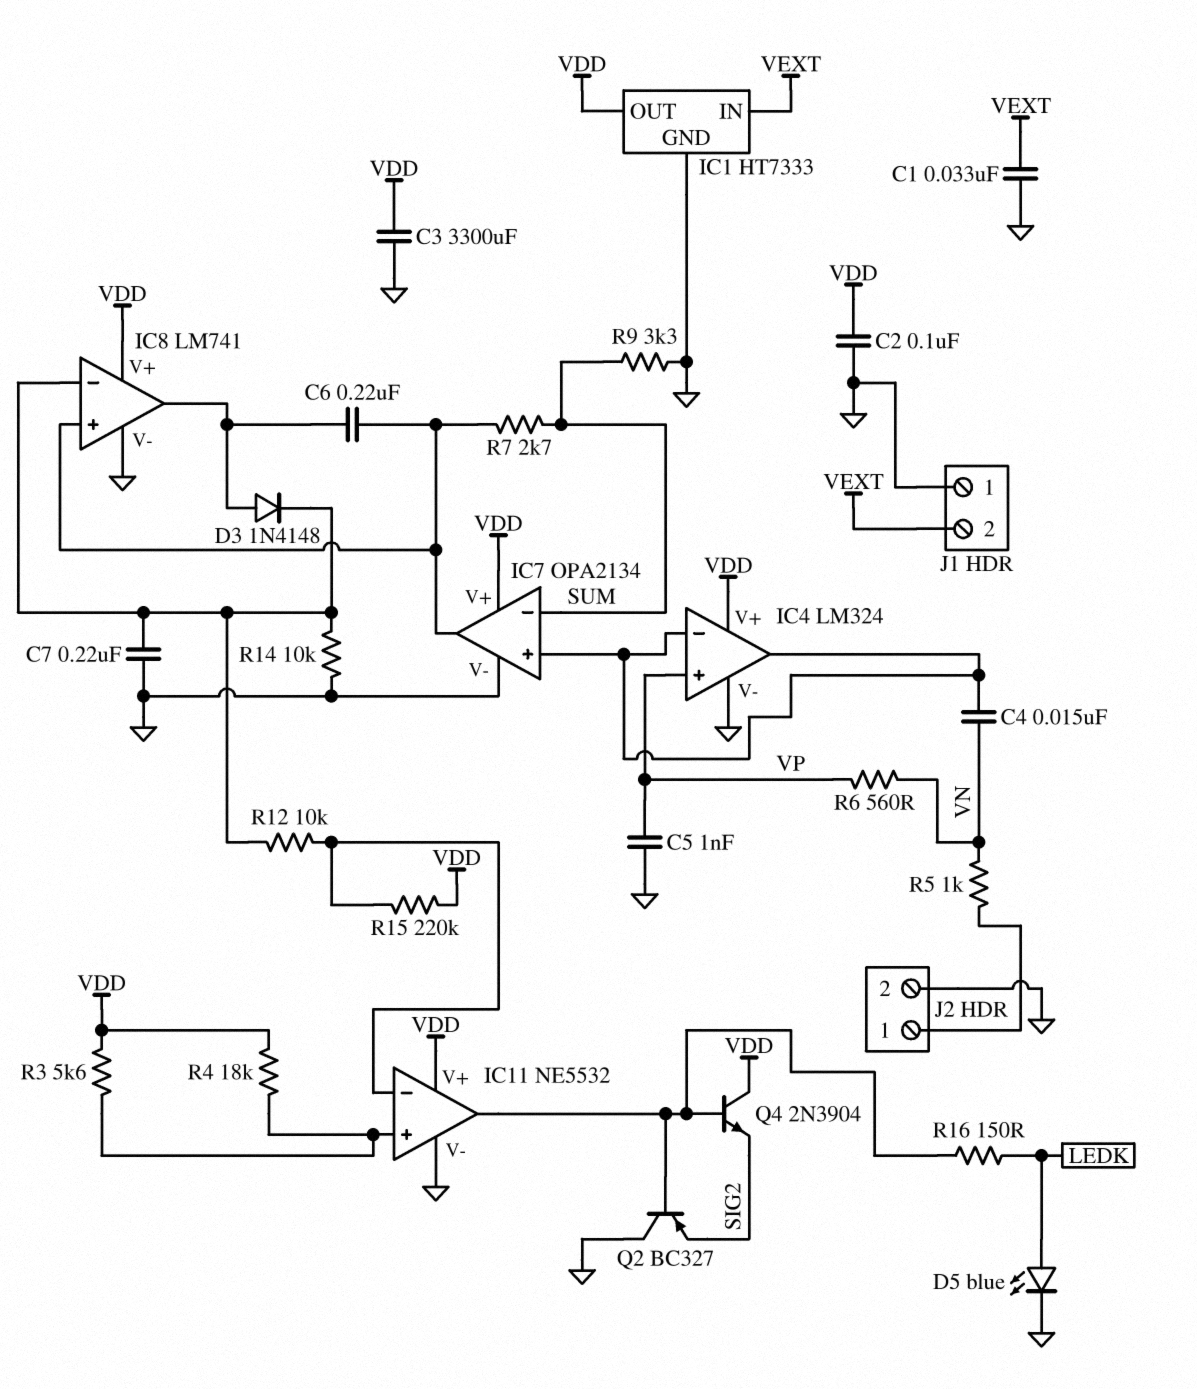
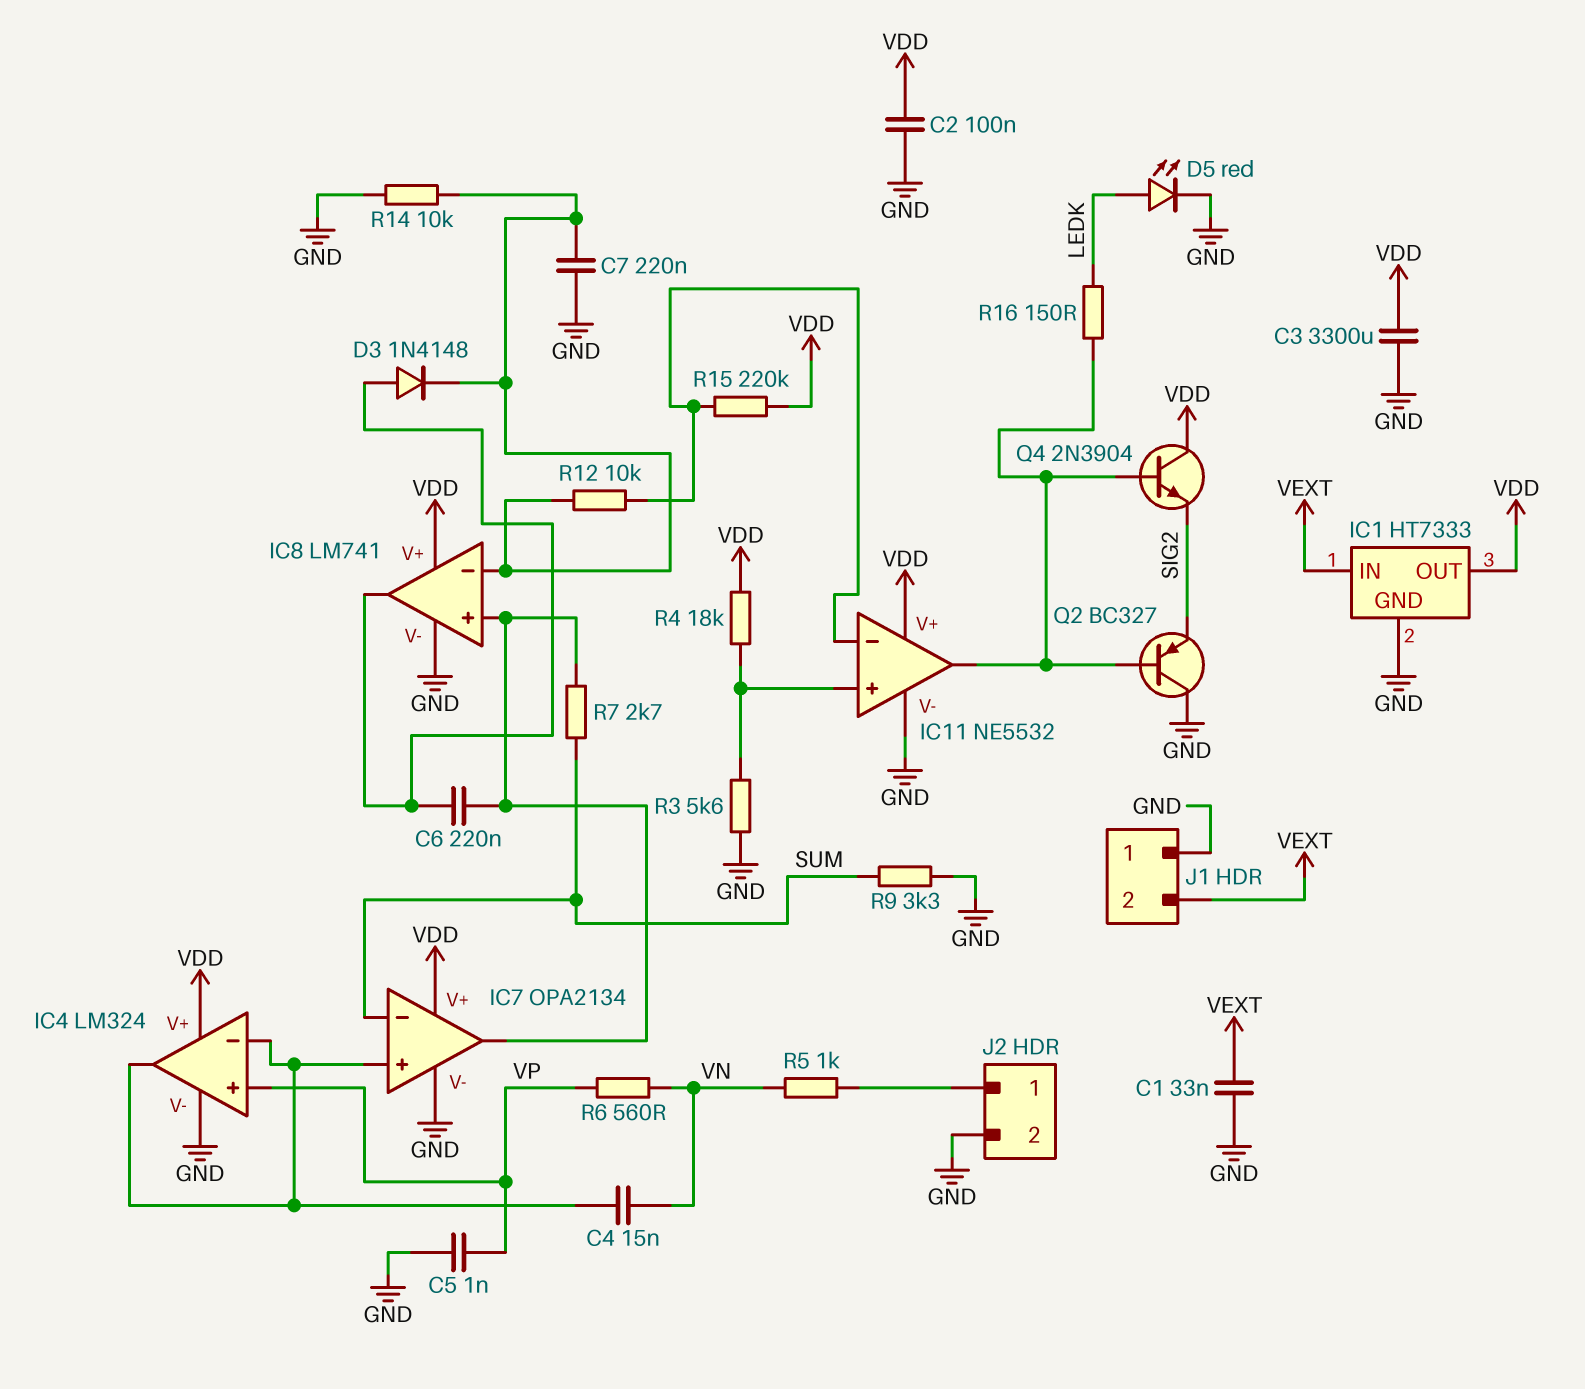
D5: LED blue (A LEDK, K GND) -> LED red (A LEDK, K GND)
R3: 5.6k (IC11/in+, VDD) -> 5.6k (GND, IC11/in+)

